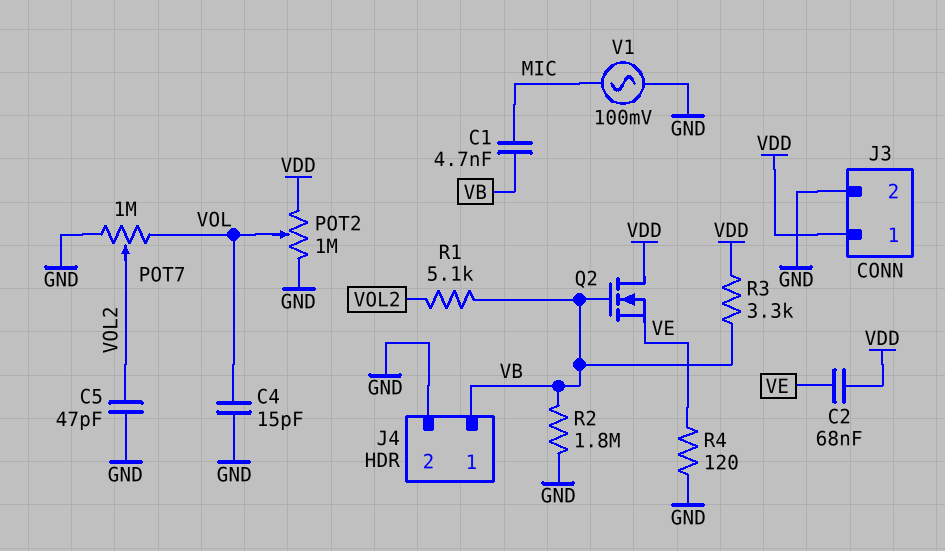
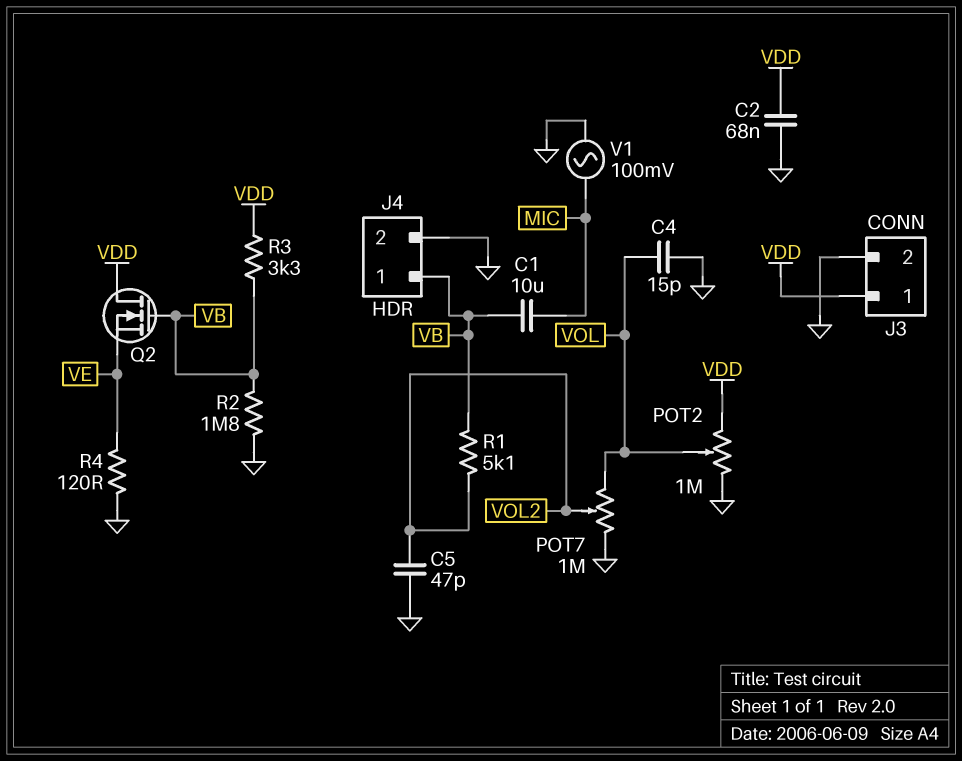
C1: 4.7nF (MIC, VB) -> 10uF (MIC, VB)
C2: 68nF (VDD, VE) -> 68nF (GND, VDD)

